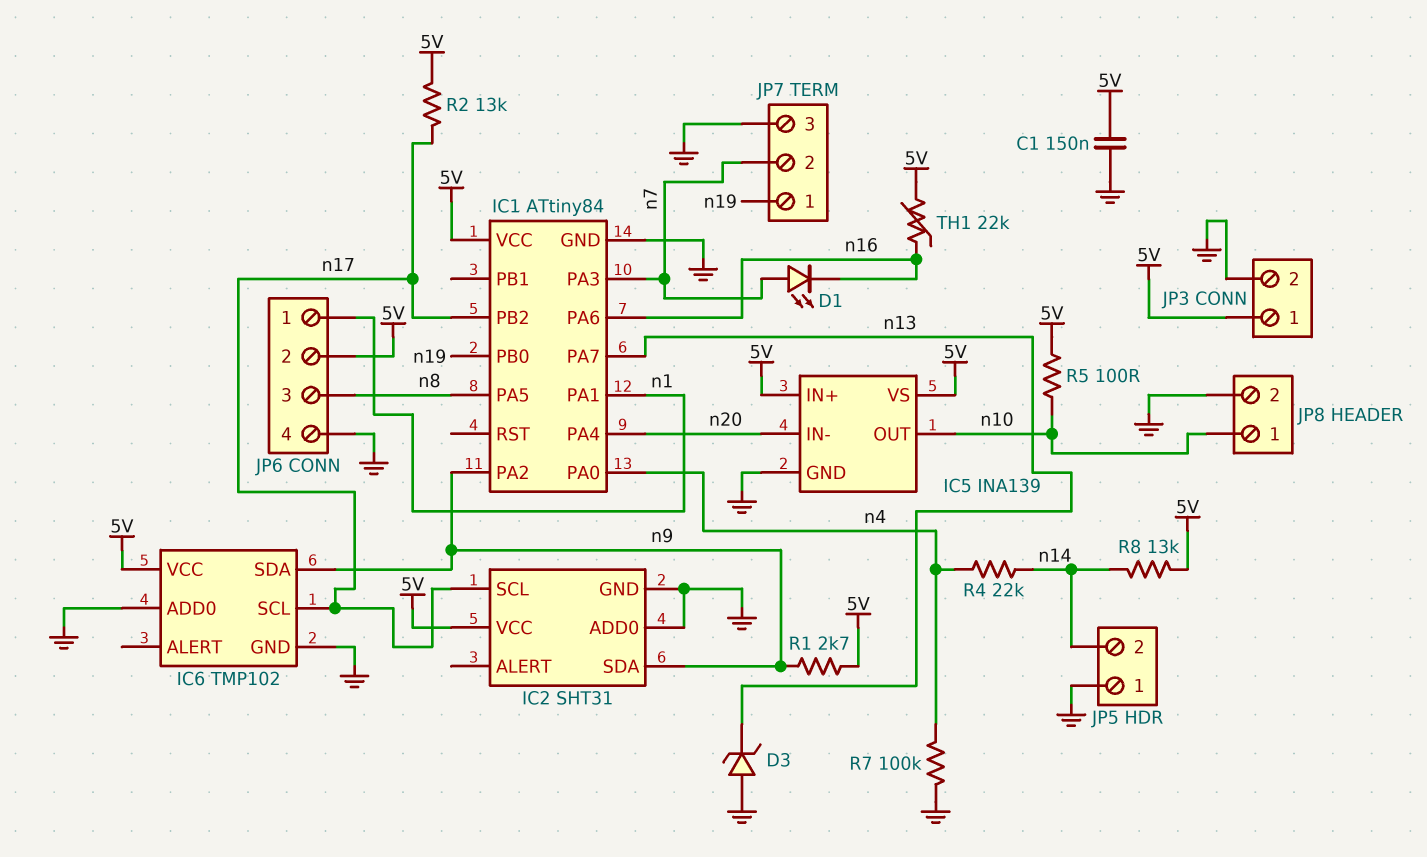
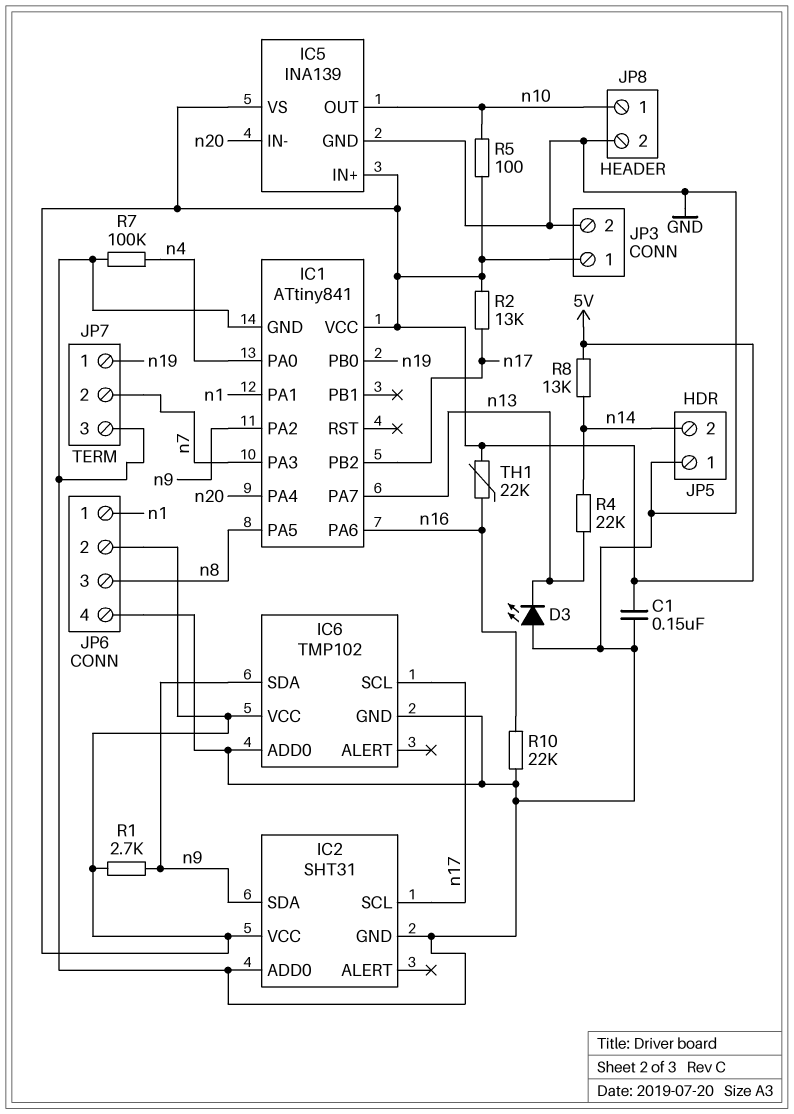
D1: LED (A n7, K n16) -> none
D3: zener (A GND, K n13) -> LED (A GND, K n13)
IC1: ATtiny84 -> ATtiny841
R4: 22k (n4, n14) -> 22k (n13, n14)
R10: none -> 22k (GND, n16)

